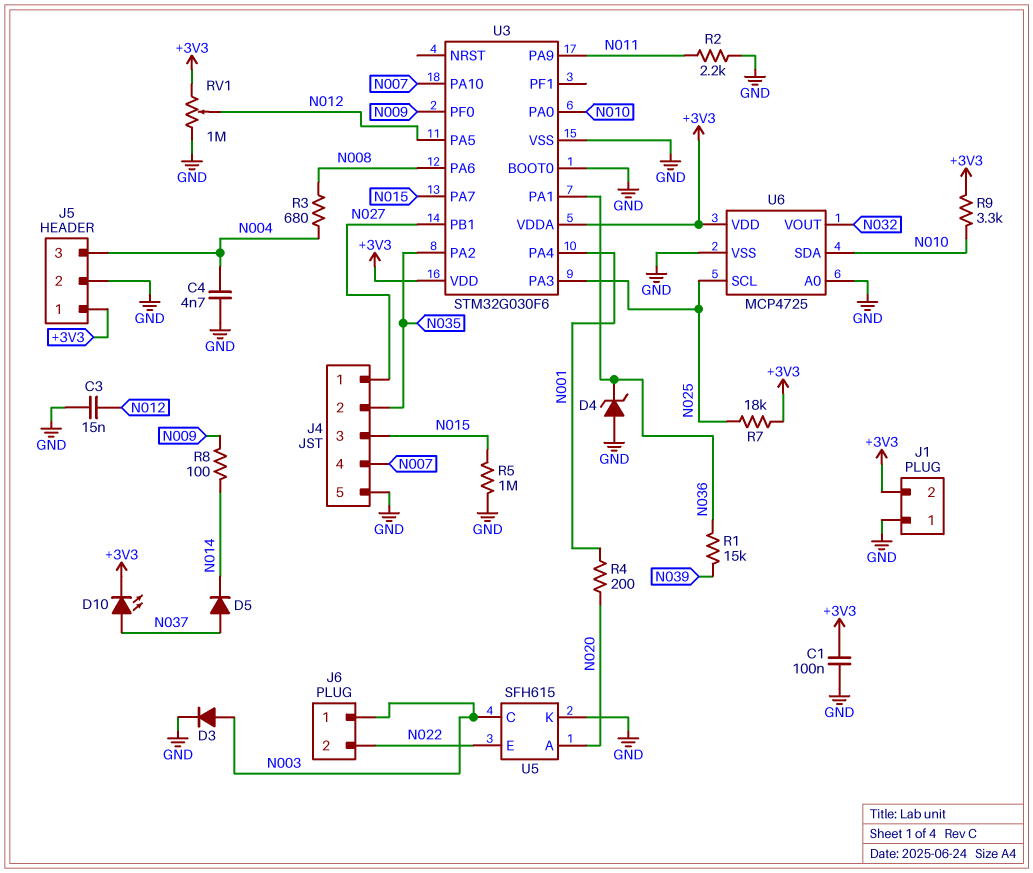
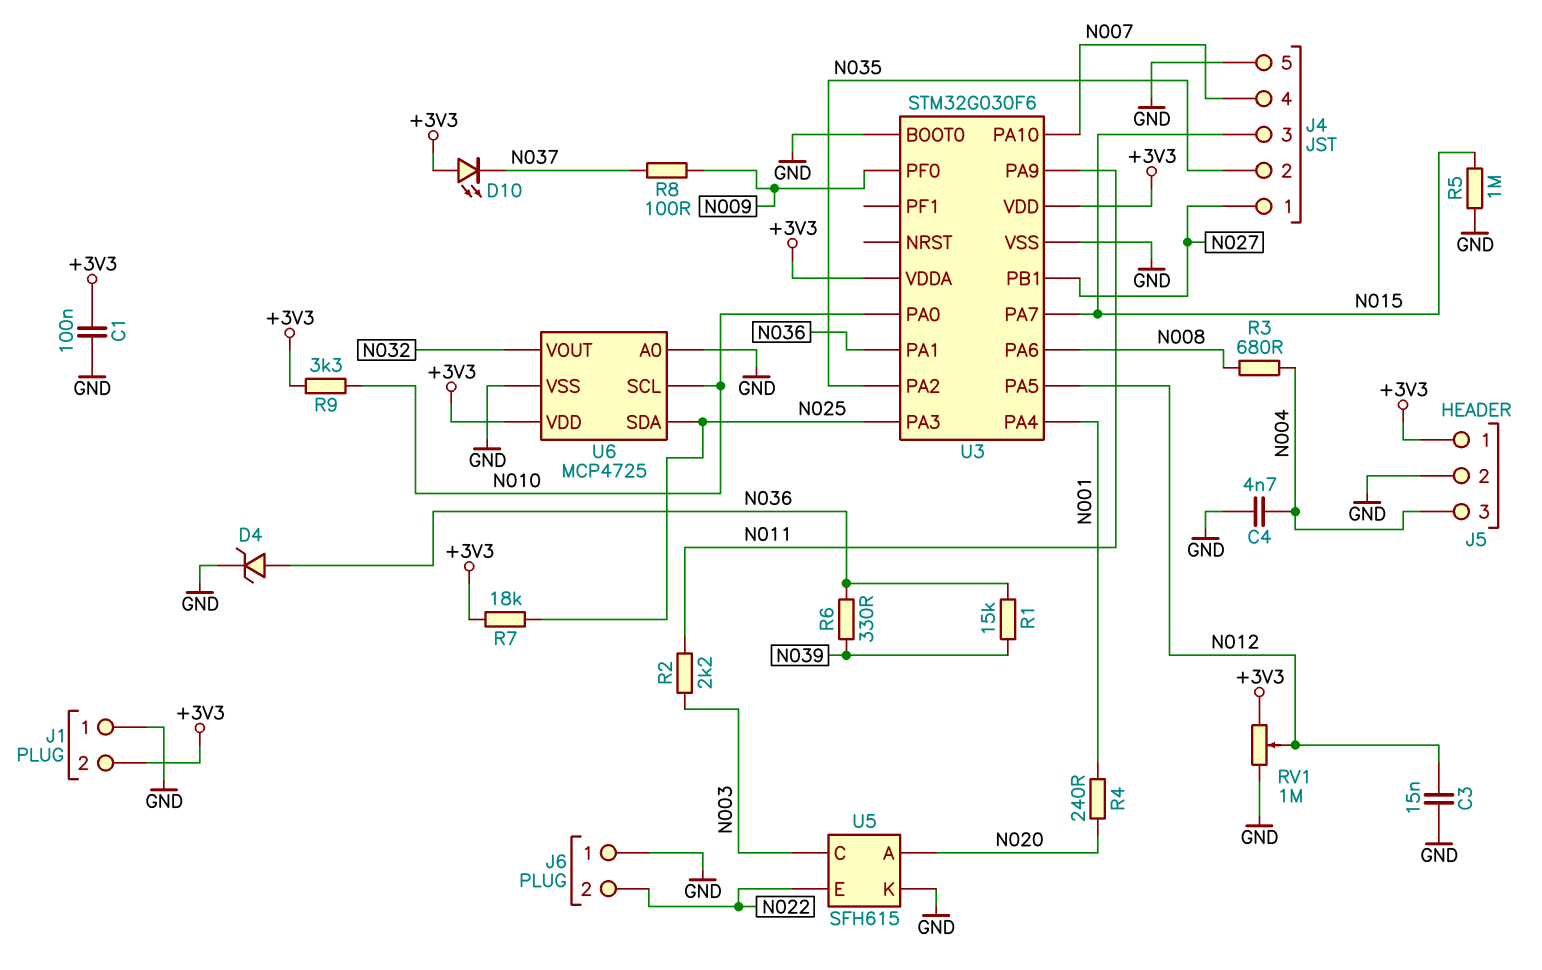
D3: diode (A N003, K GND) -> none
D4: zener (A GND, K N036) -> zener (A N036, K GND)
D5: diode (A N037, K N014) -> none
D10: LED (A N037, K +3V3) -> LED (A +3V3, K N037)
J6 pin 1: N003 -> GND
R2: 2.2k (GND, N011) -> 2.2k (N003, N011)
R4: 200 (N001, N020) -> 240 (N001, N020)
R6: none -> 330 (N036, N039)
R8: 100 (N009, N014) -> 100 (N009, N037)
U6 pin SCL: N025 -> N010
U6 pin SDA: N010 -> N025

